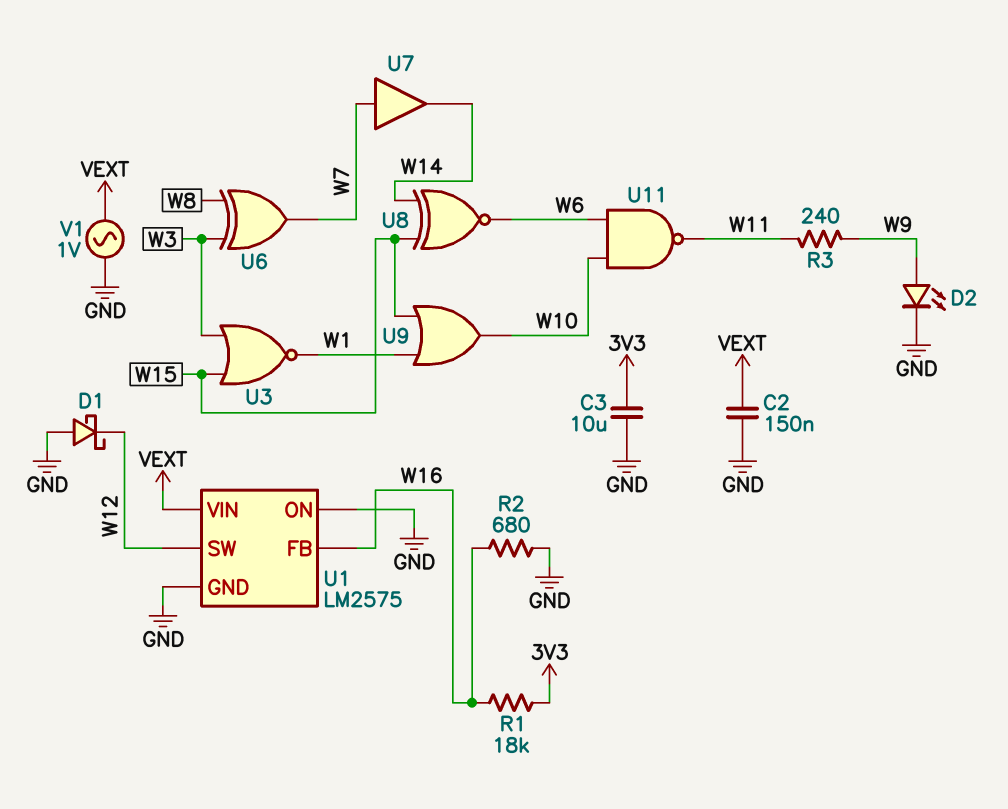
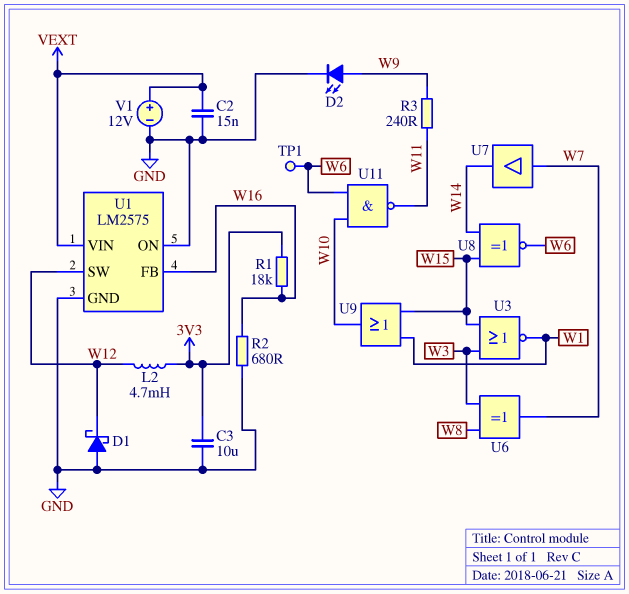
C2: 150nF (GND, VEXT) -> 15nF (GND, VEXT)
L2: none -> 4.7mH (3V3, W12)
TP1: none -> test point (W6)
V1: AC 1V (GND, VEXT) -> 12V (plus VEXT, minus GND)

